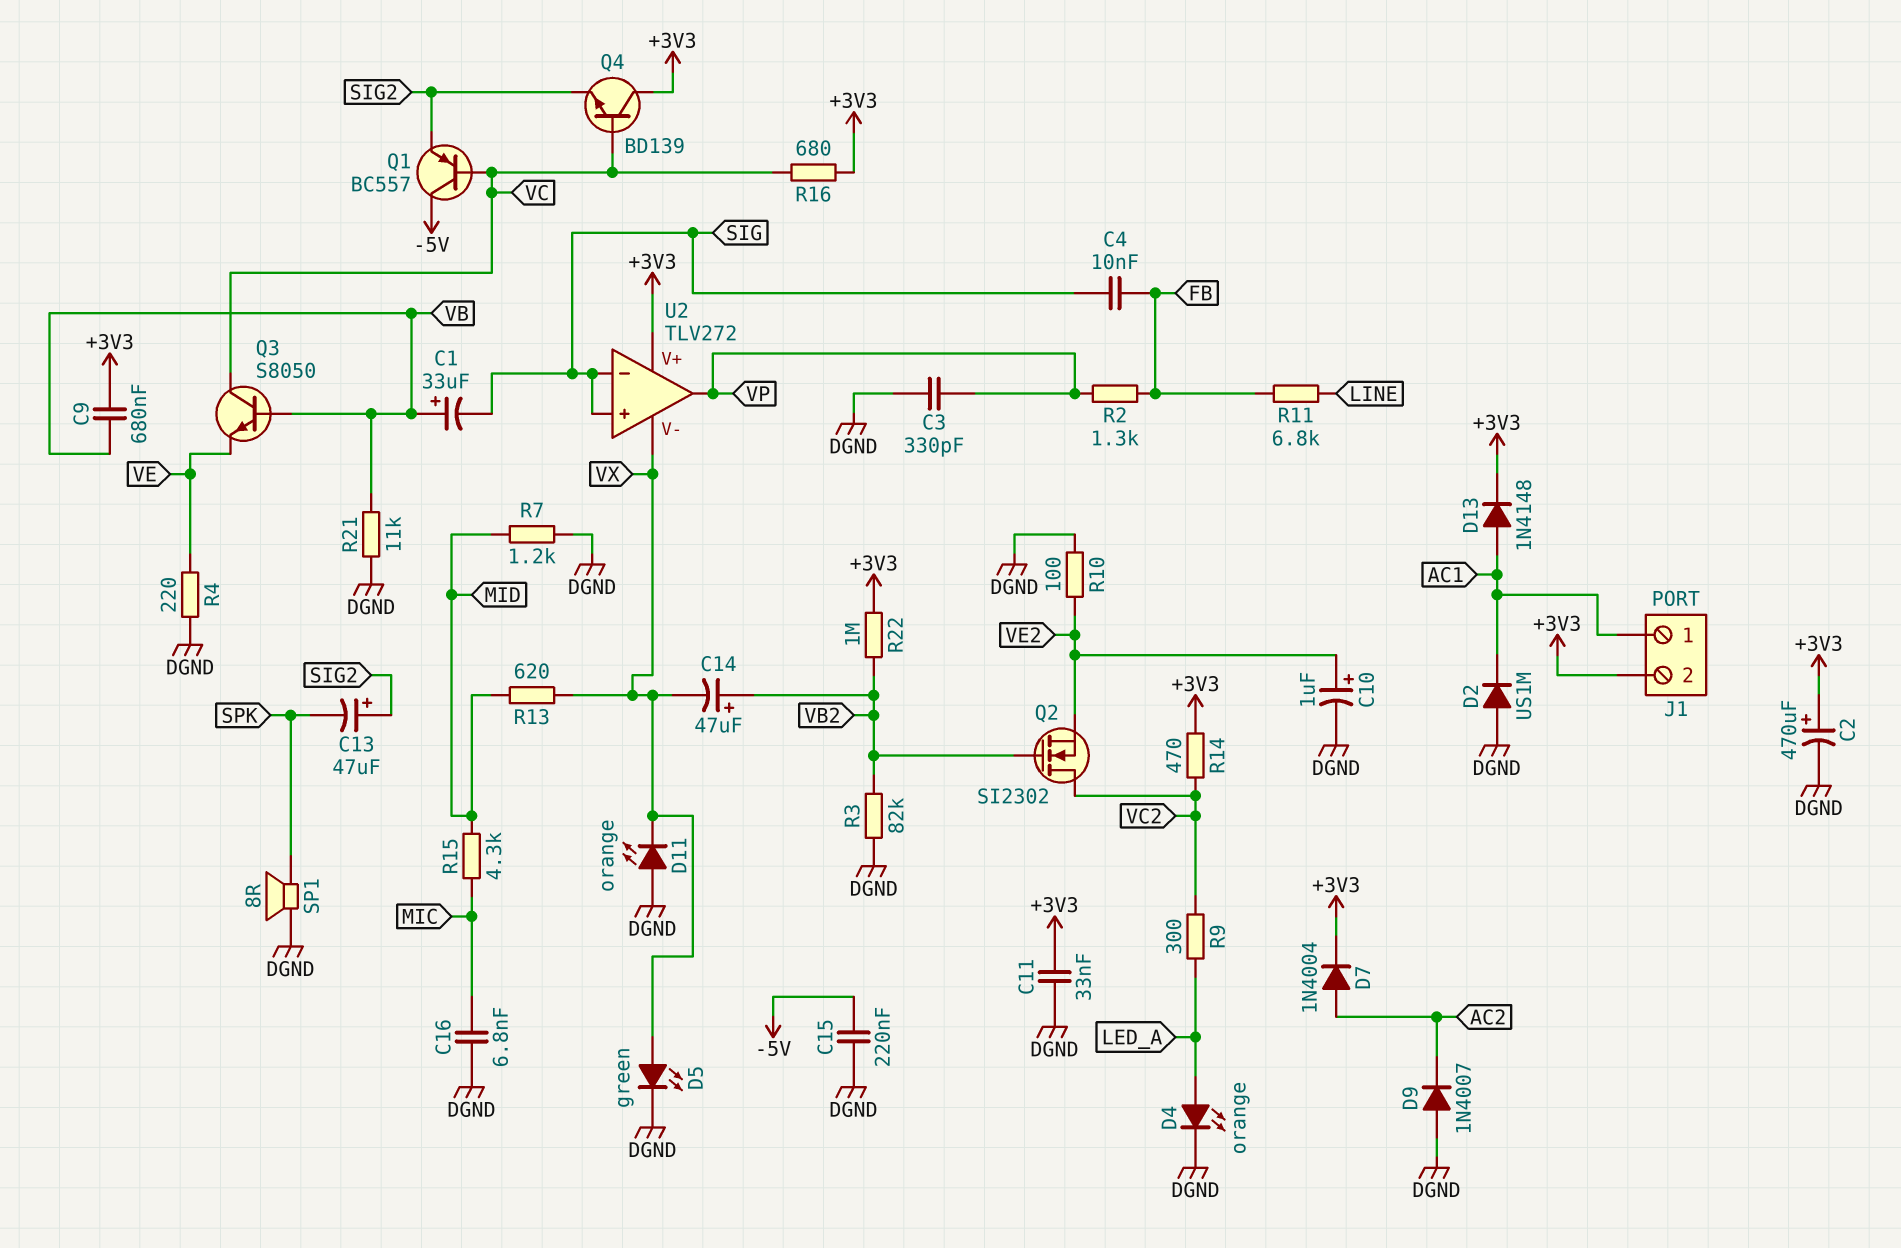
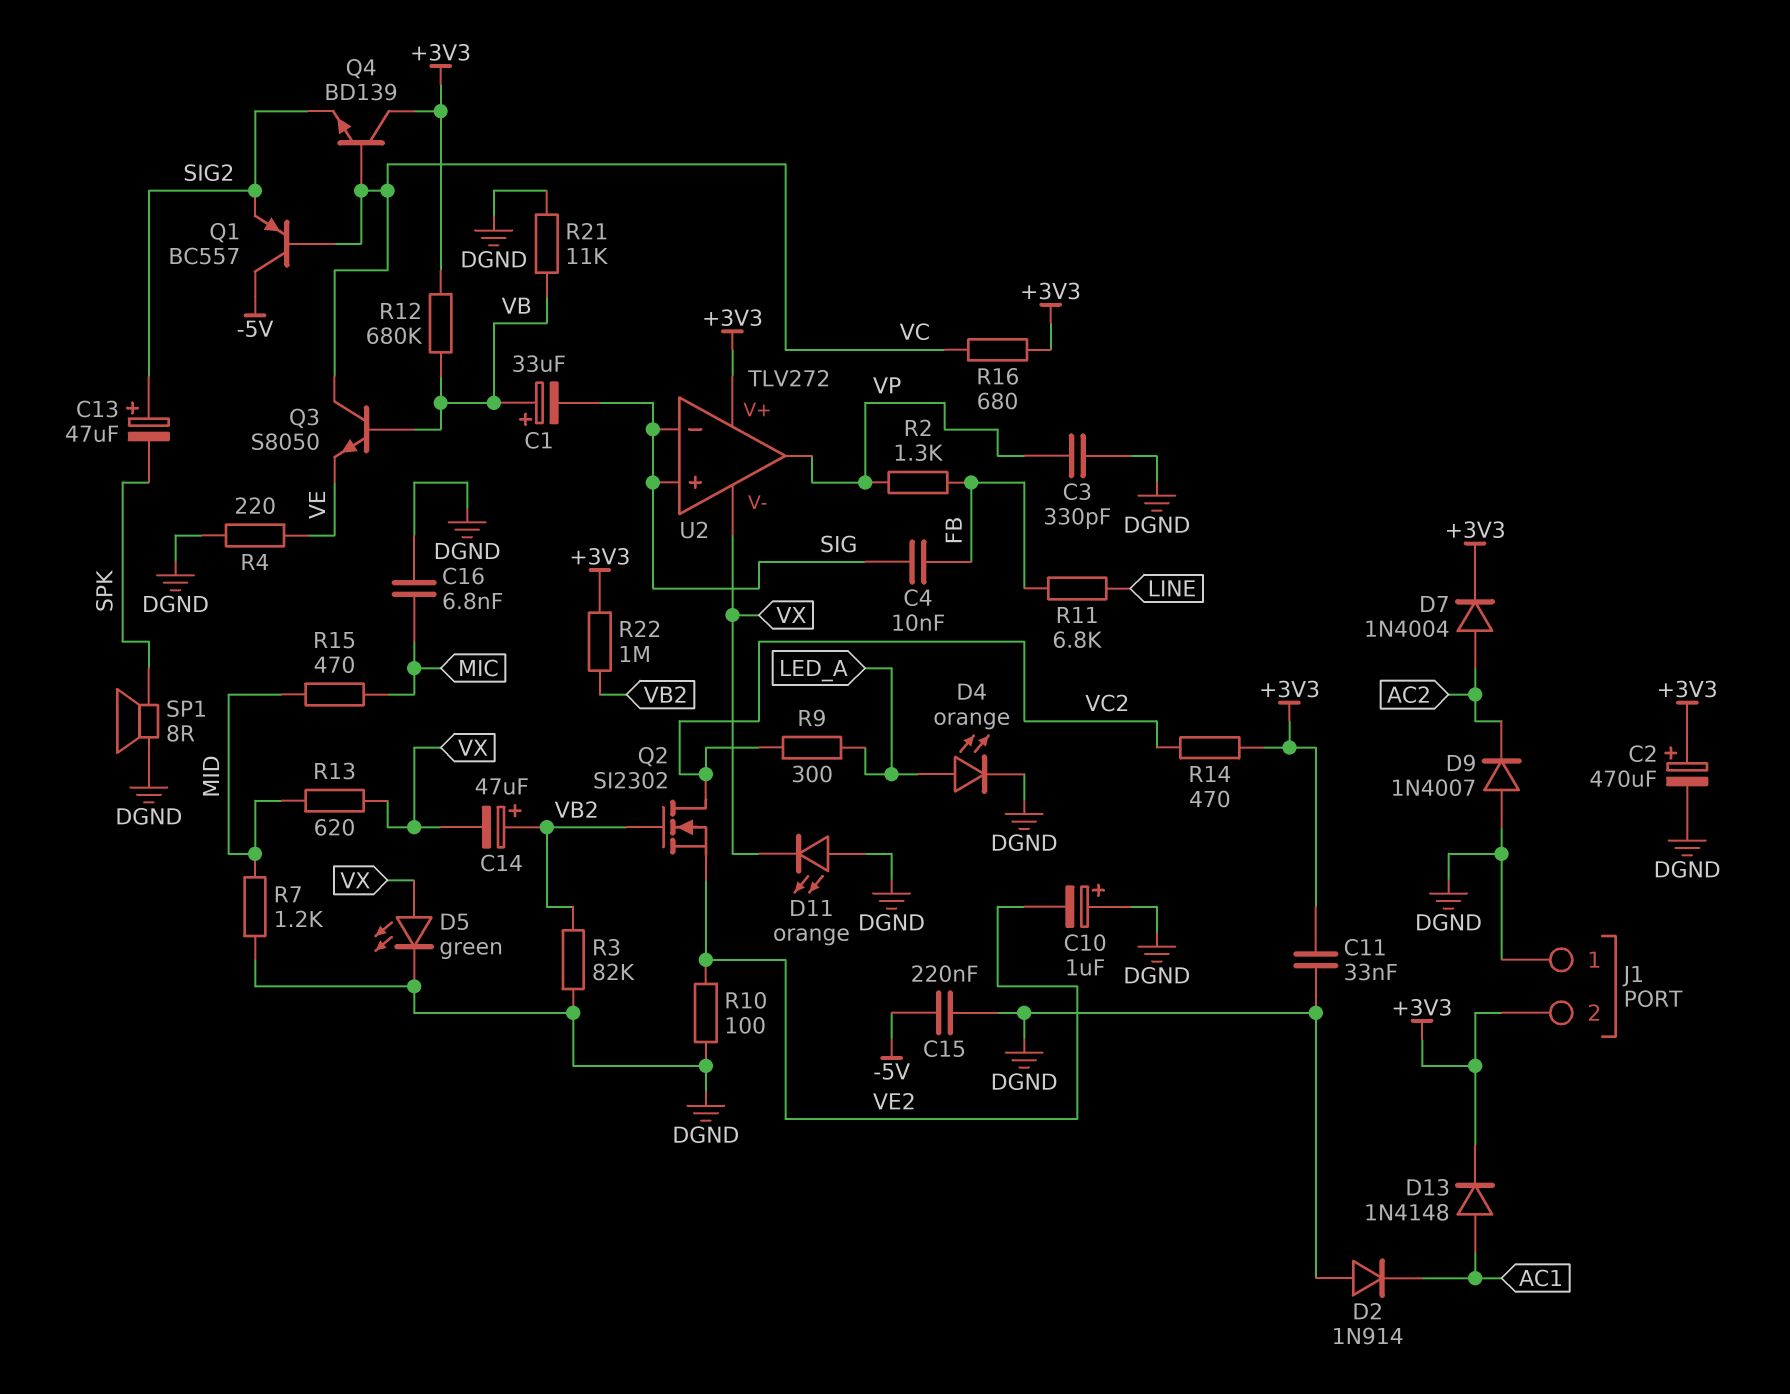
C9: 680nF (+3V3, VB) -> none
C10: 1uF (plus VE2, minus DGND) -> 1uF (plus DGND, minus VE2)
D2: diode US1M (A DGND, K AC1) -> diode 1N914 (A DGND, K AC1)
J1 pin 1: AC1 -> DGND
R12: none -> 680k (+3V3, VB)
R15: 4.3k (MIC, MID) -> 470 (MIC, MID)

